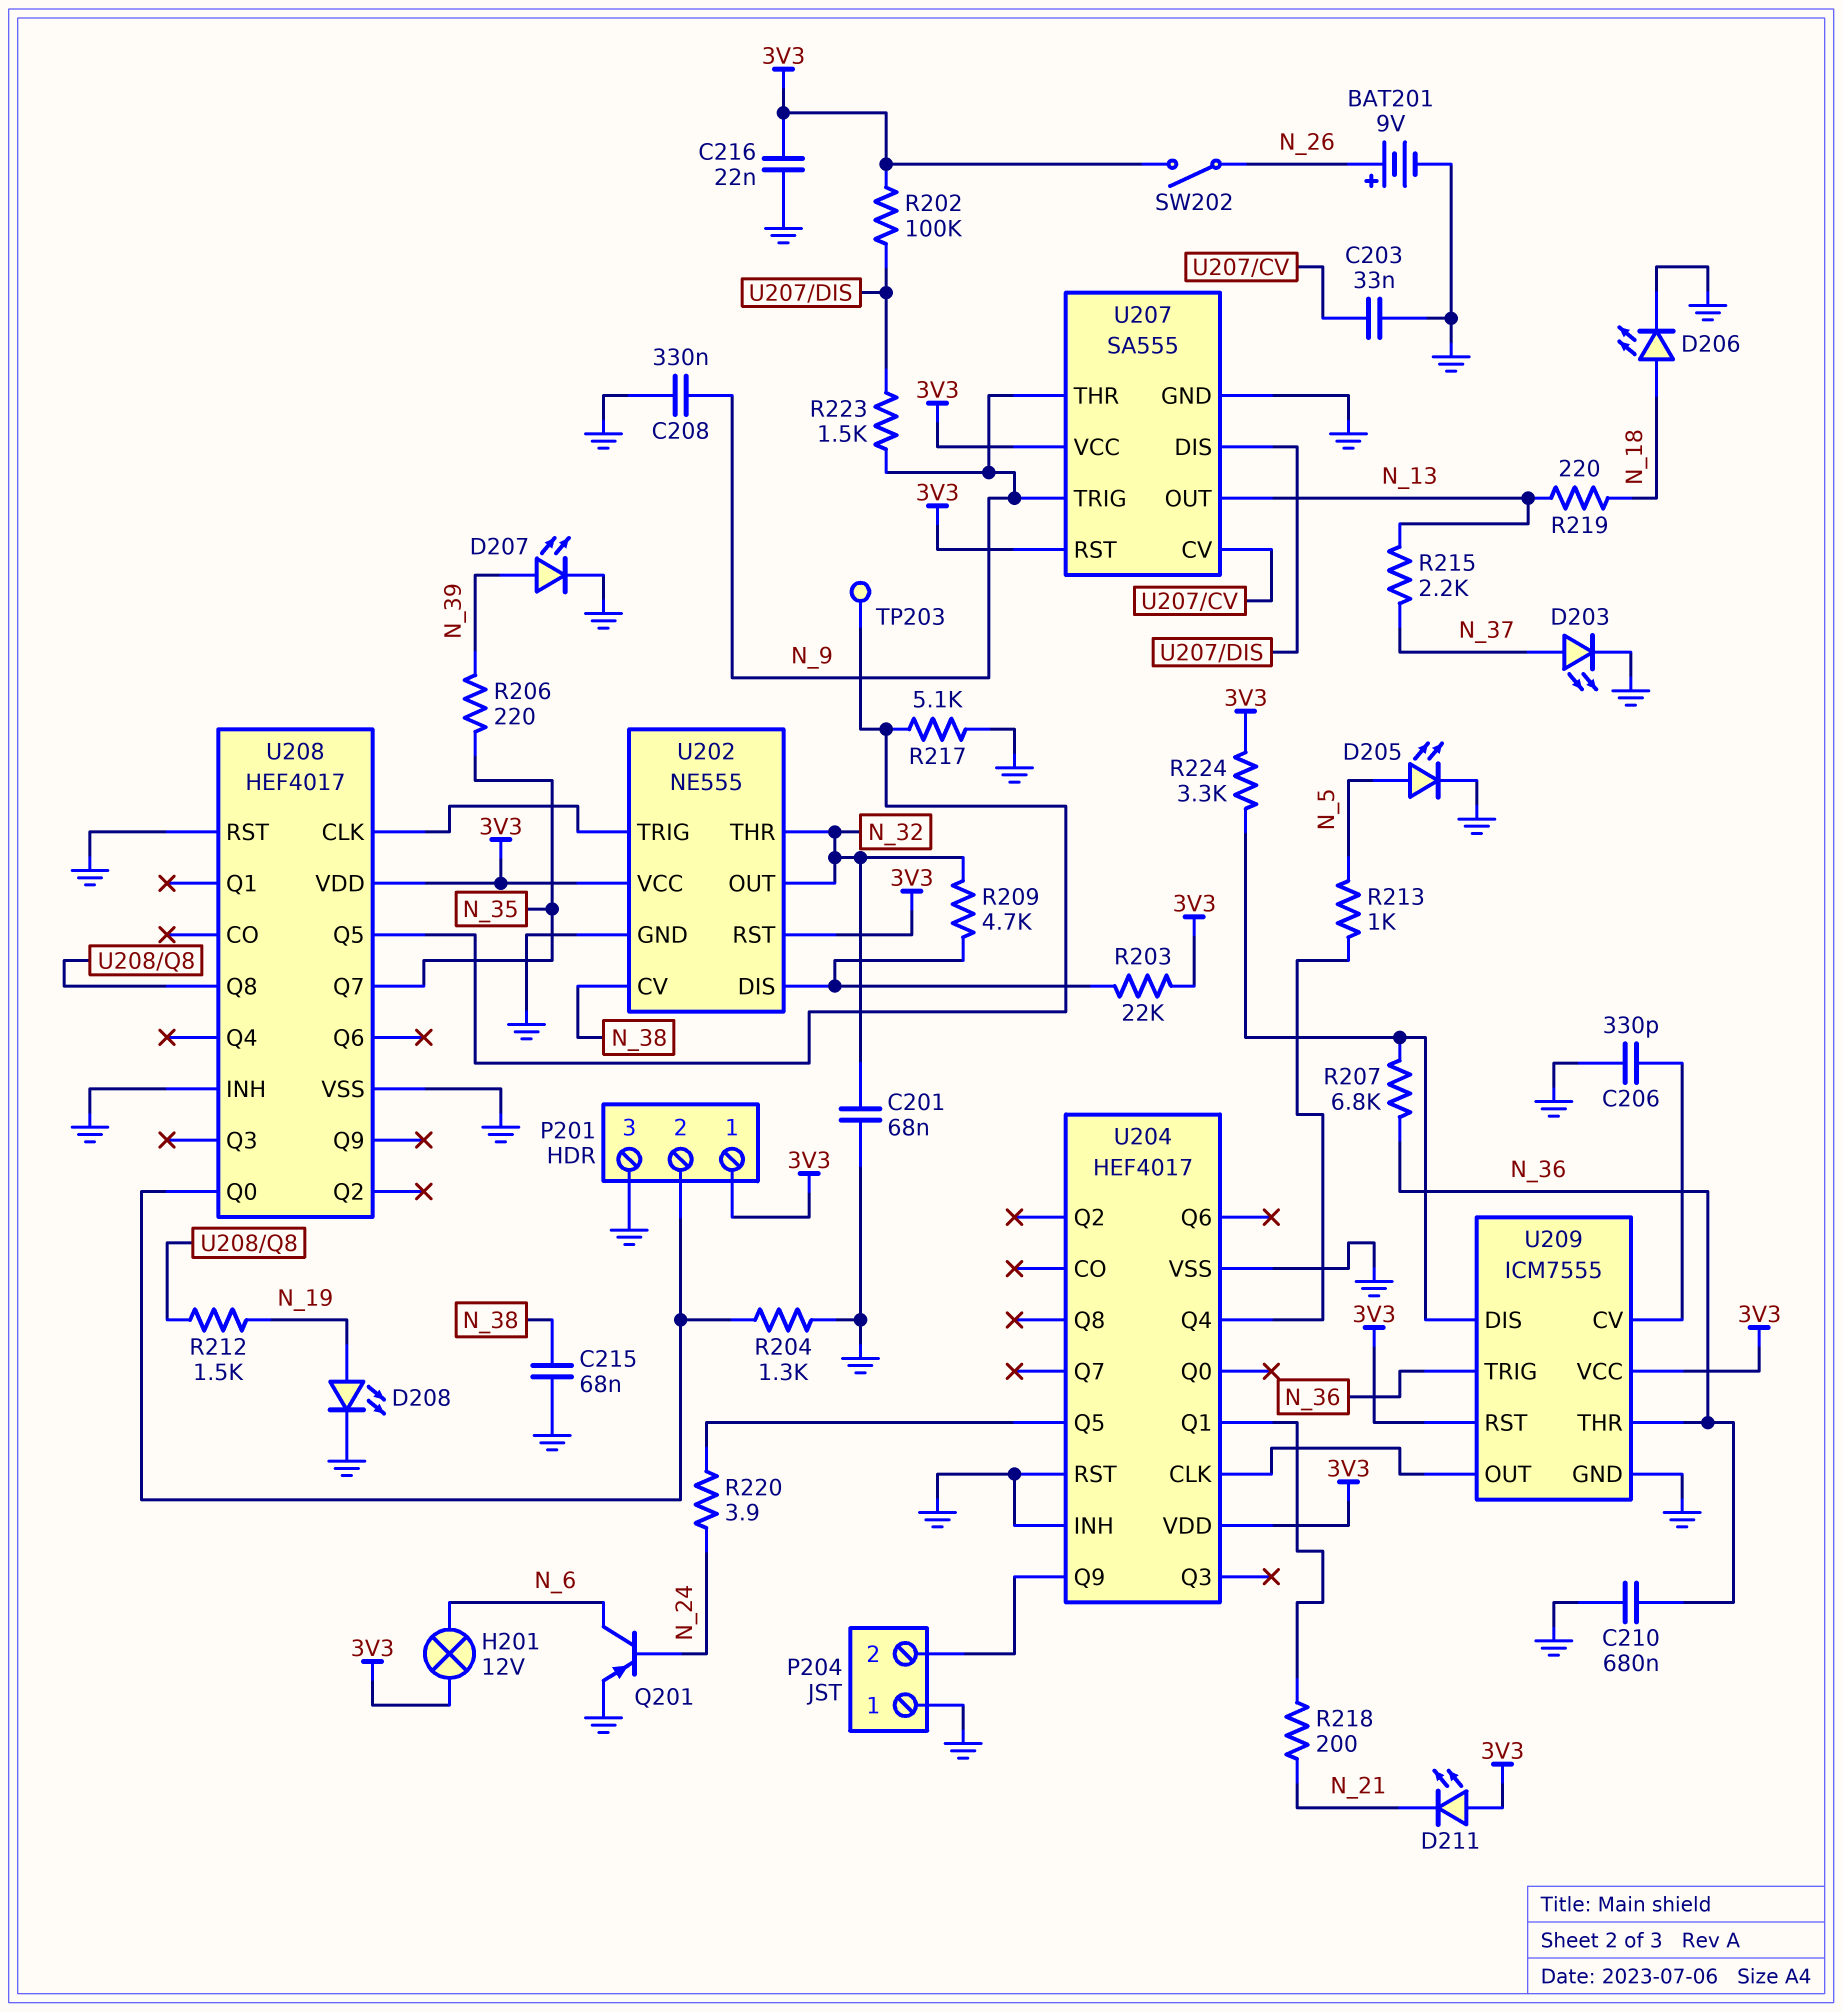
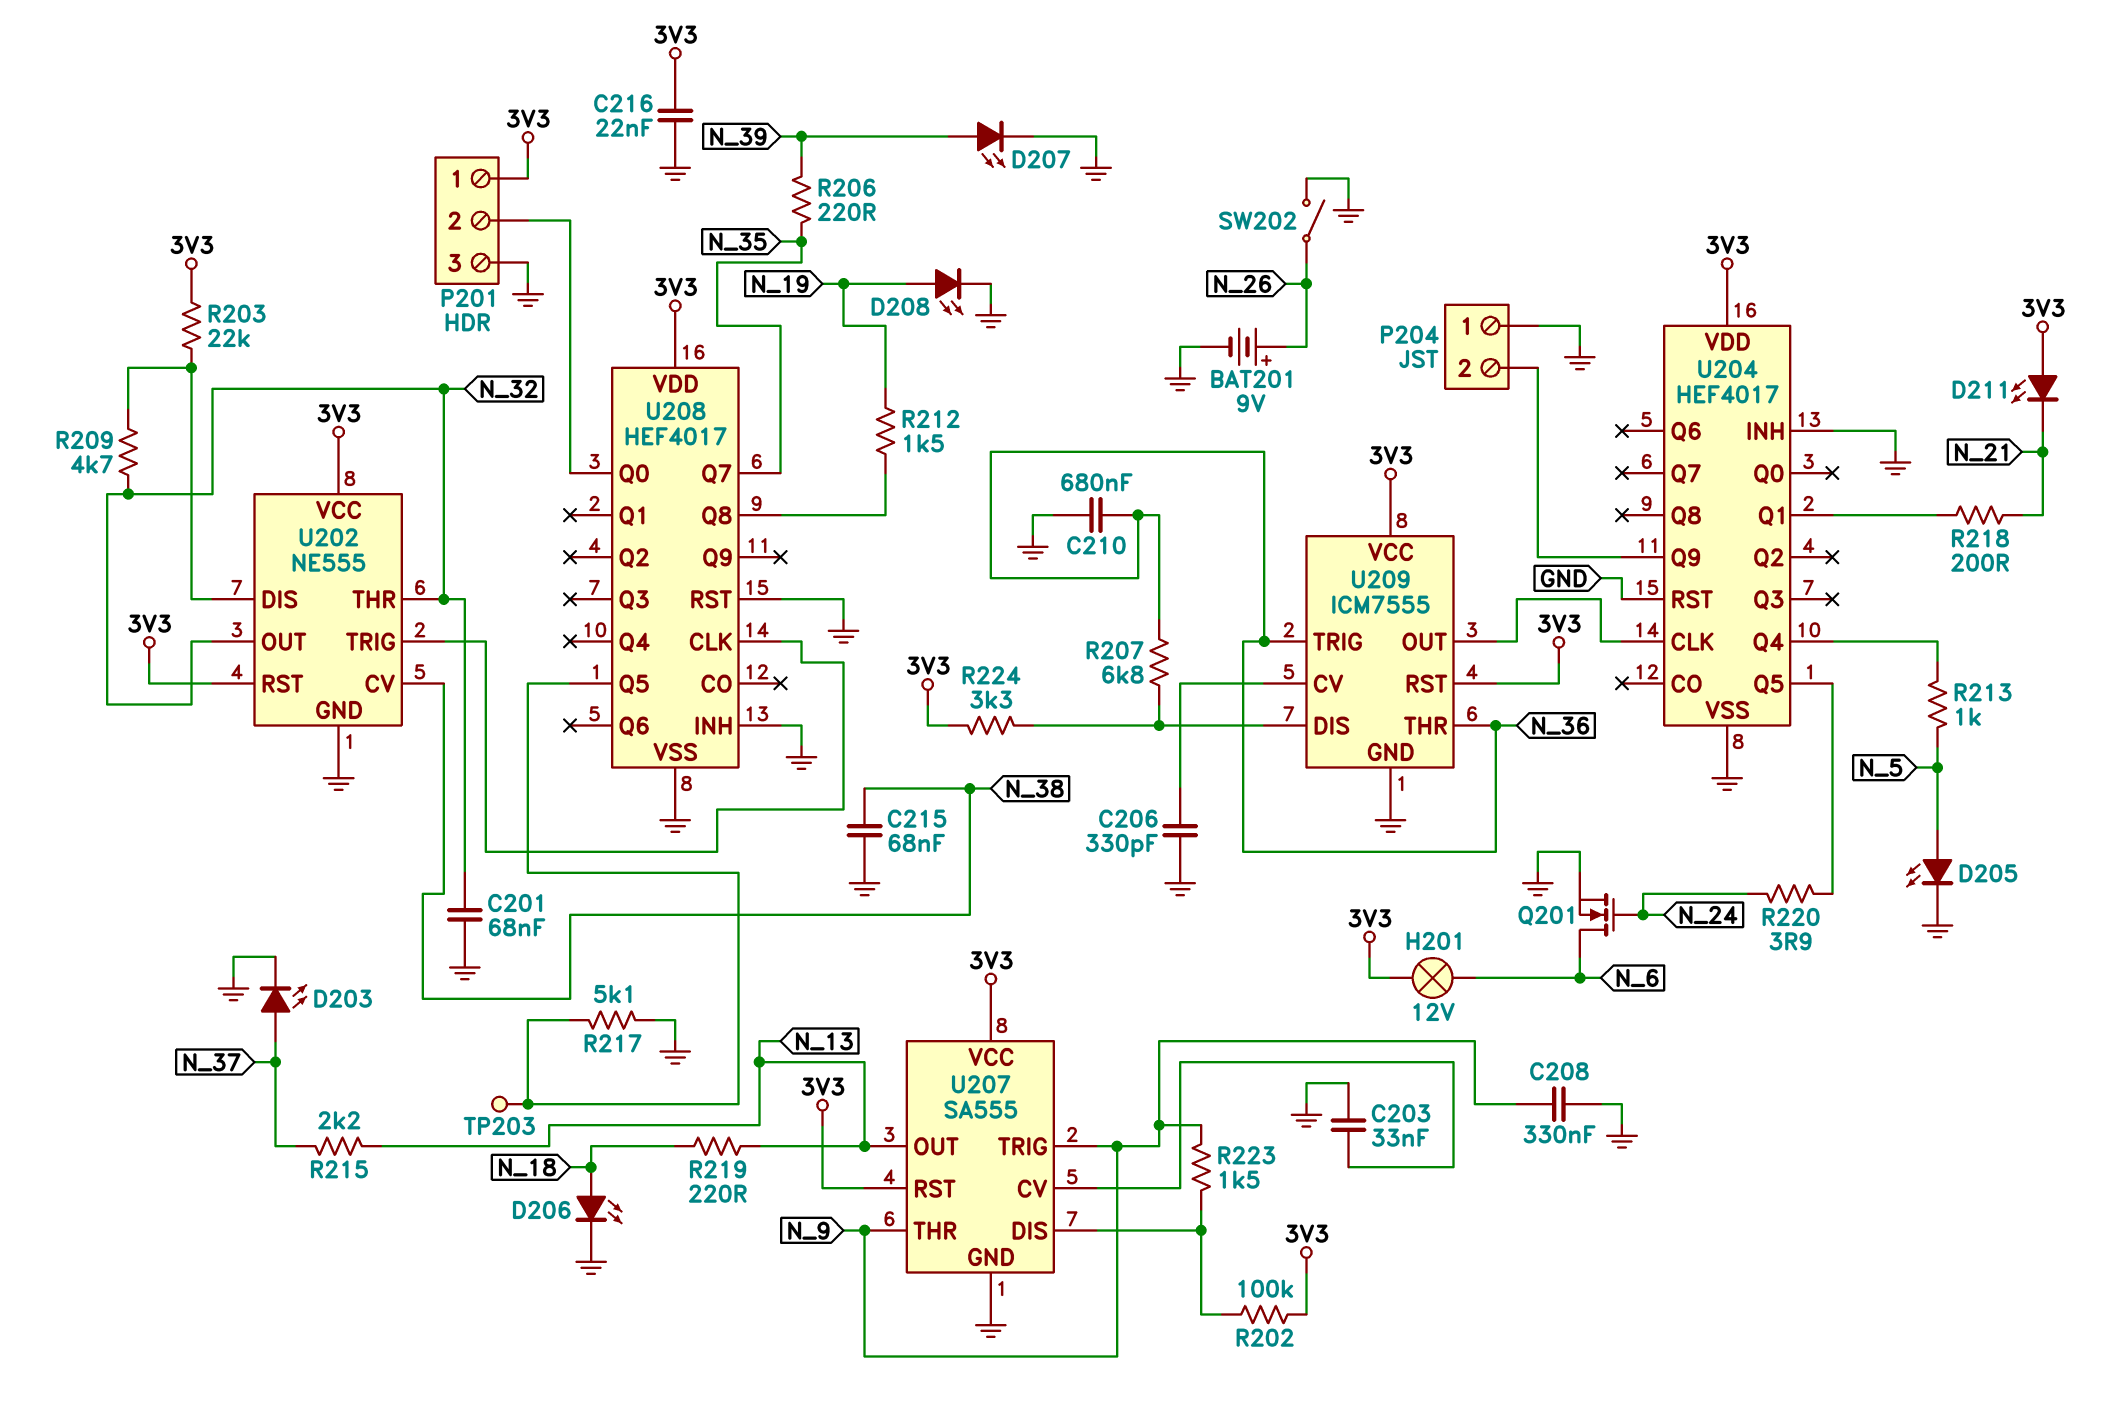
Q201: PNP (B N_24, C N_6, E GND) -> NMOS (G N_24, D N_6, S GND)
R204: 1.3k (GND, P201/2) -> none
SW202: switch (3V3, N_26) -> switch (GND, N_26)

